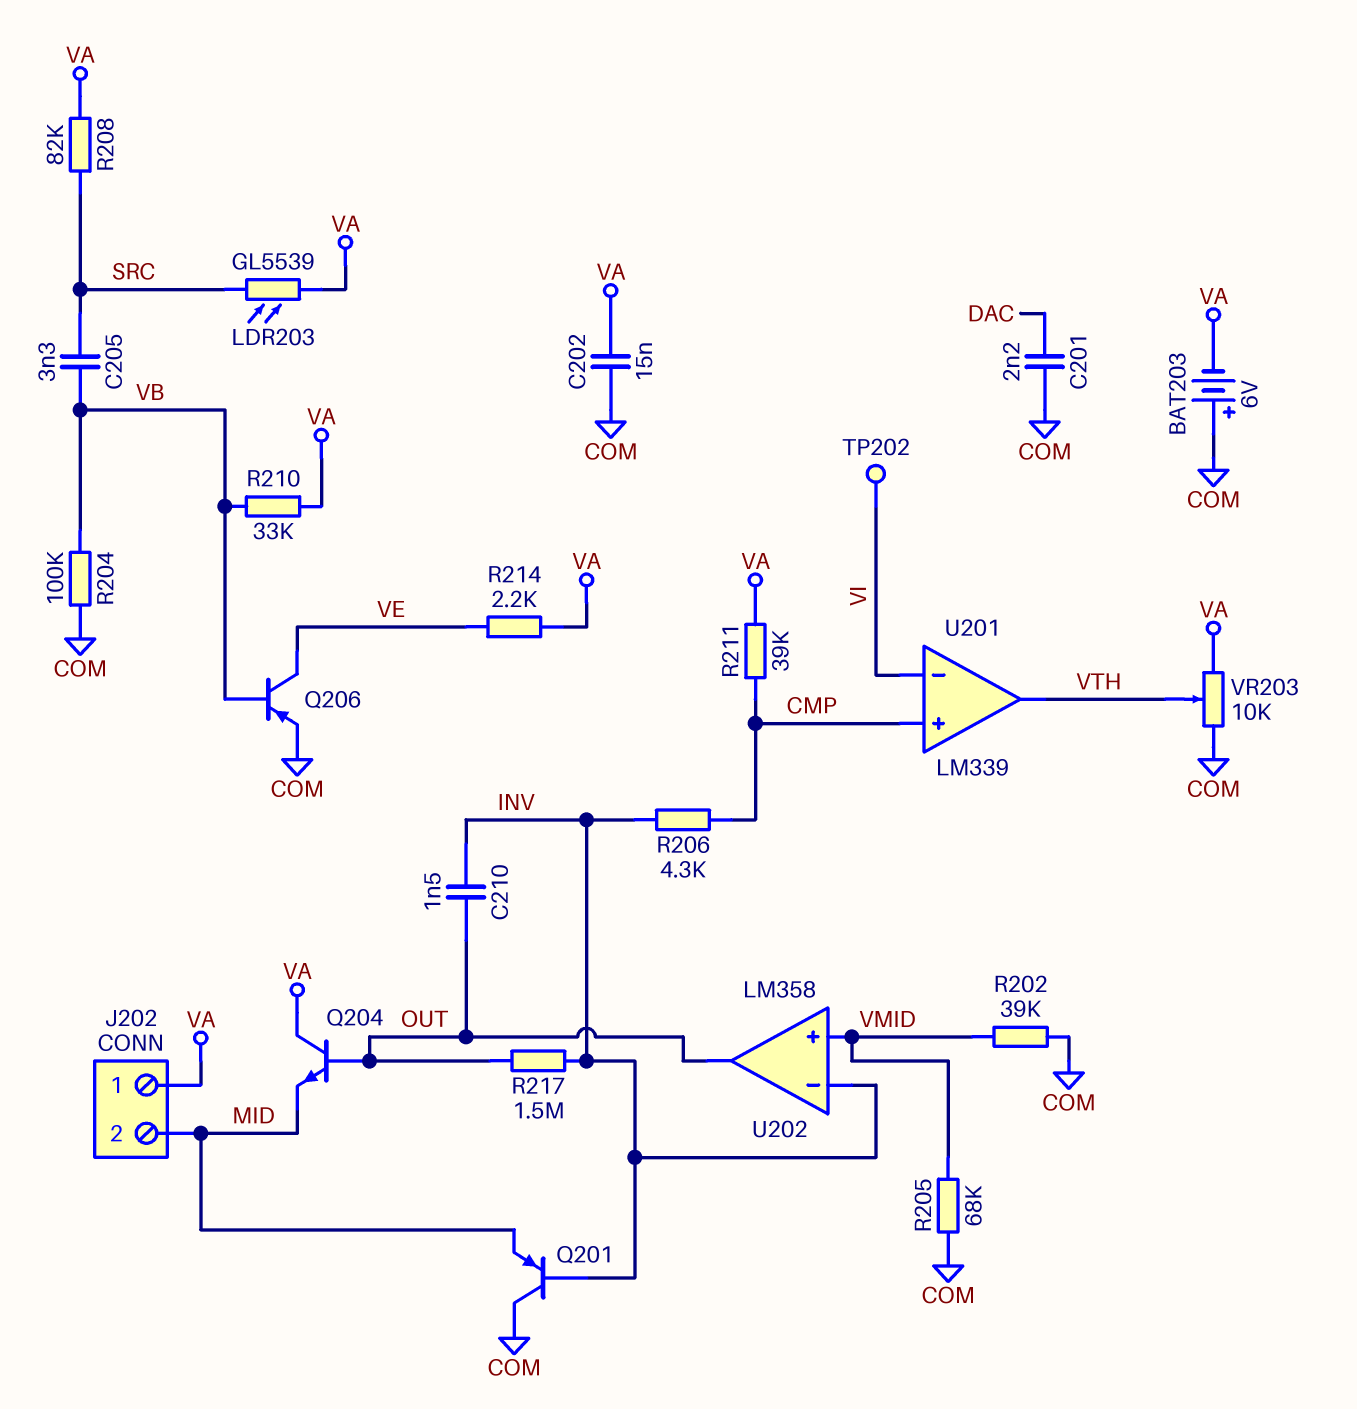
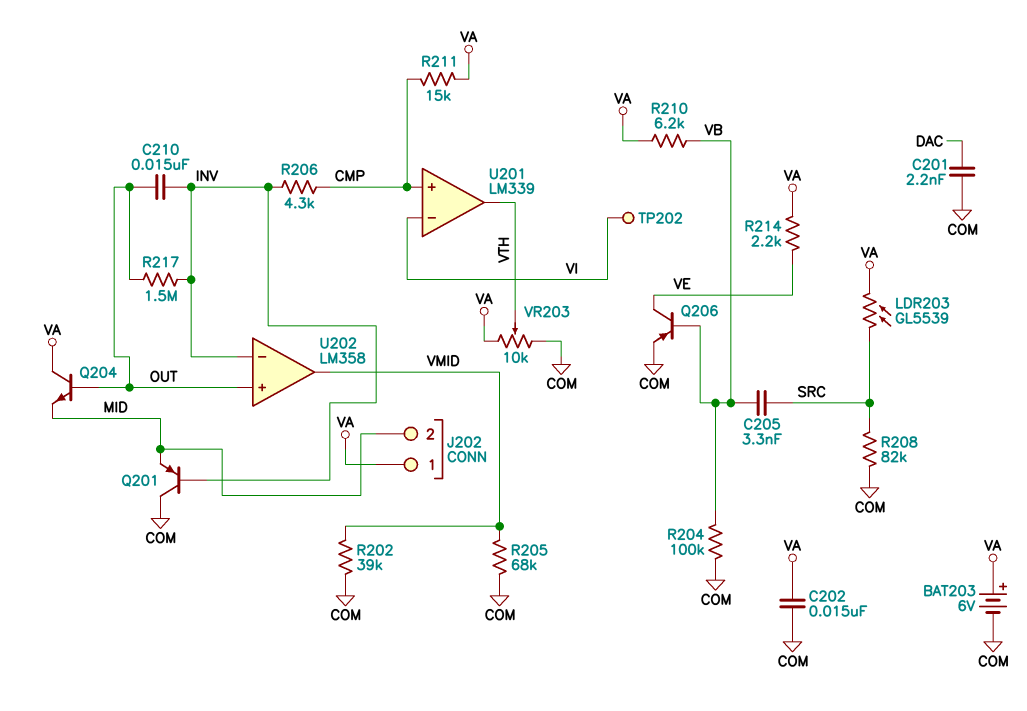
BAT203: 6V (plus COM, minus VA) -> 6V (plus VA, minus COM)
C210: 1.5nF (INV, OUT) -> 15nF (INV, OUT)
R208: 82k (SRC, VA) -> 82k (COM, SRC)
R210: 33k (VA, VB) -> 6.2k (VA, VB)
R211: 39k (CMP, VA) -> 15k (CMP, VA)
U202 pin in+: VMID -> OUT
U202 pin out: OUT -> VMID

